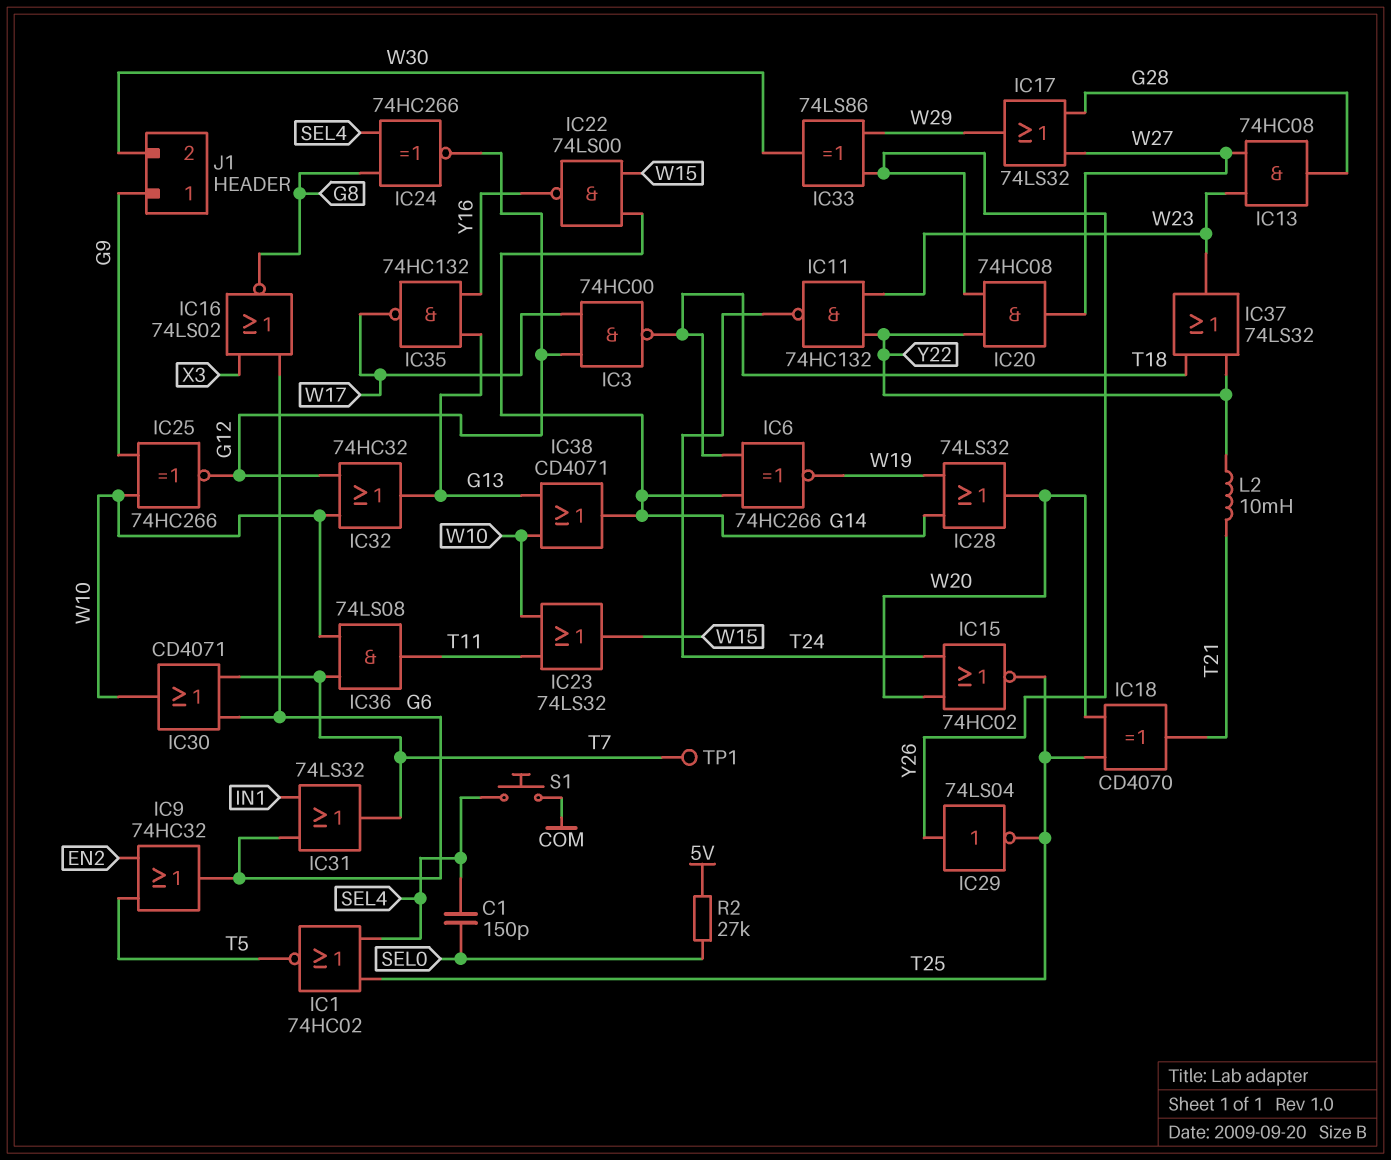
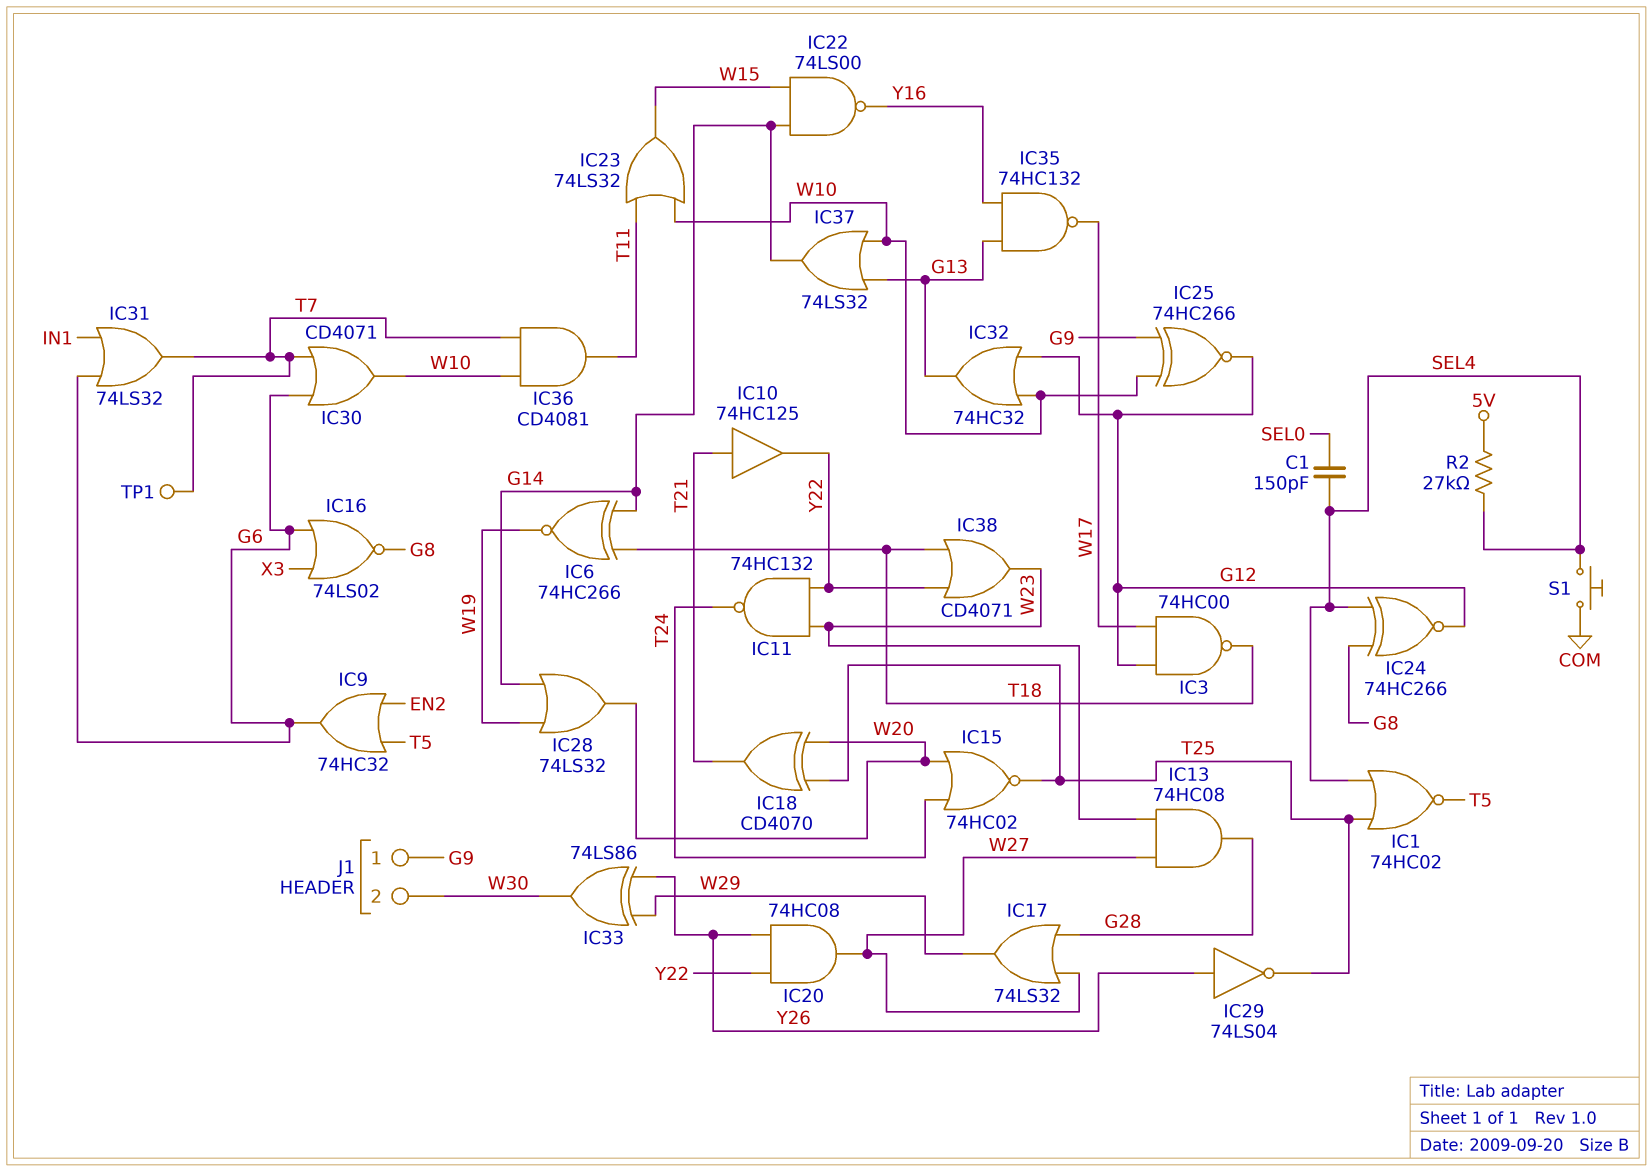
IC10: none -> buffer 74HC125 (in T21, out Y22)
IC36: AND 74LS08 (in T7, in W10, out T11) -> AND CD4081 (in T7, in W10, out T11)
IC37: OR 74LS32 (in T18, in Y22, out W23) -> OR 74LS32 (in G13, in W10, out G14)
IC38: OR CD4071 (in G13, in W10, out G14) -> OR CD4071 (in T18, in Y22, out W23)
L2: 10mH (T21, Y22) -> none
R2: 27k (5V, SEL0) -> 27k (5V, SEL4)

